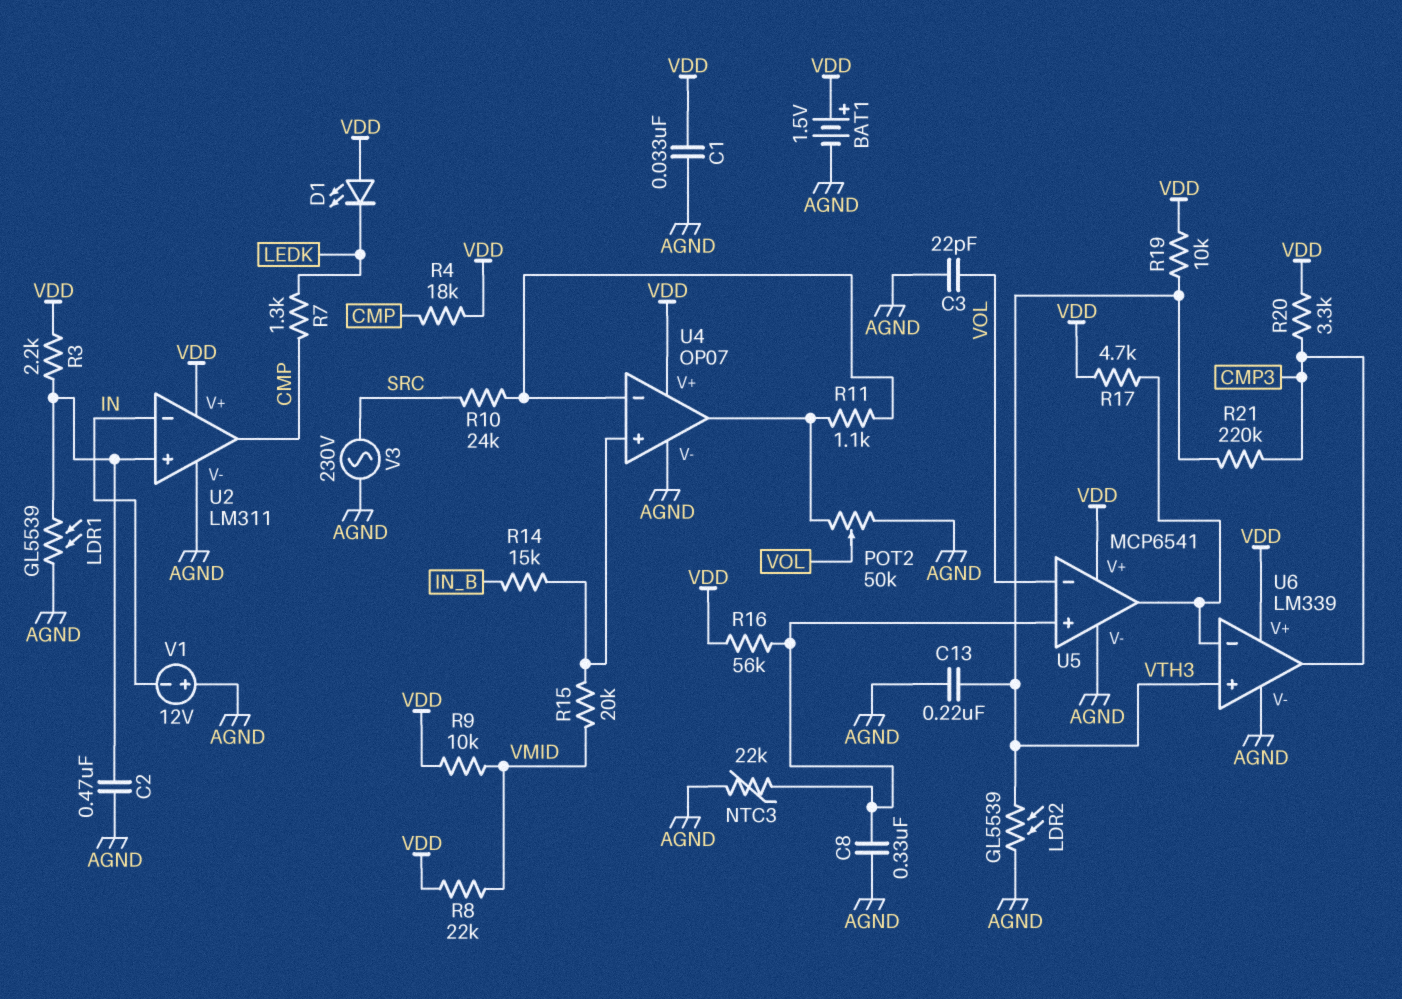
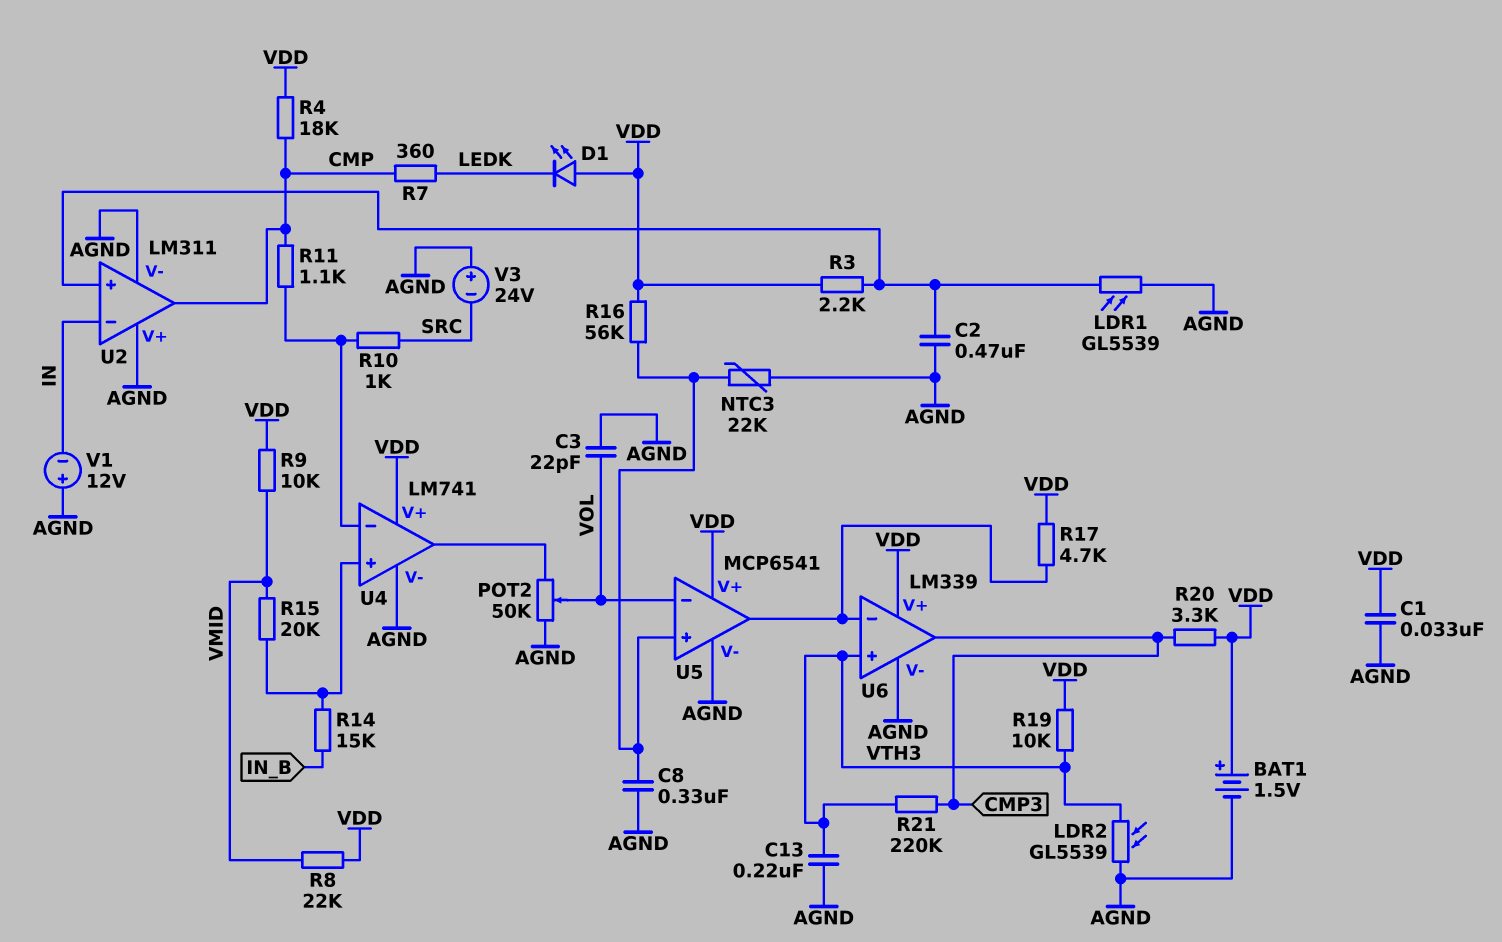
R7: 1.3k (CMP, LEDK) -> 360 (CMP, LEDK)
R10: 24k (SRC, U4/in-) -> 1k (SRC, U4/in-)
R11: 1.1k (U4/in-, U4/out) -> 1.1k (CMP, U4/in-)
U2 pin V+: VDD -> AGND
U4: OP07 -> LM741
V3: AC 230V (AGND, SRC) -> 24V (plus AGND, minus SRC)

